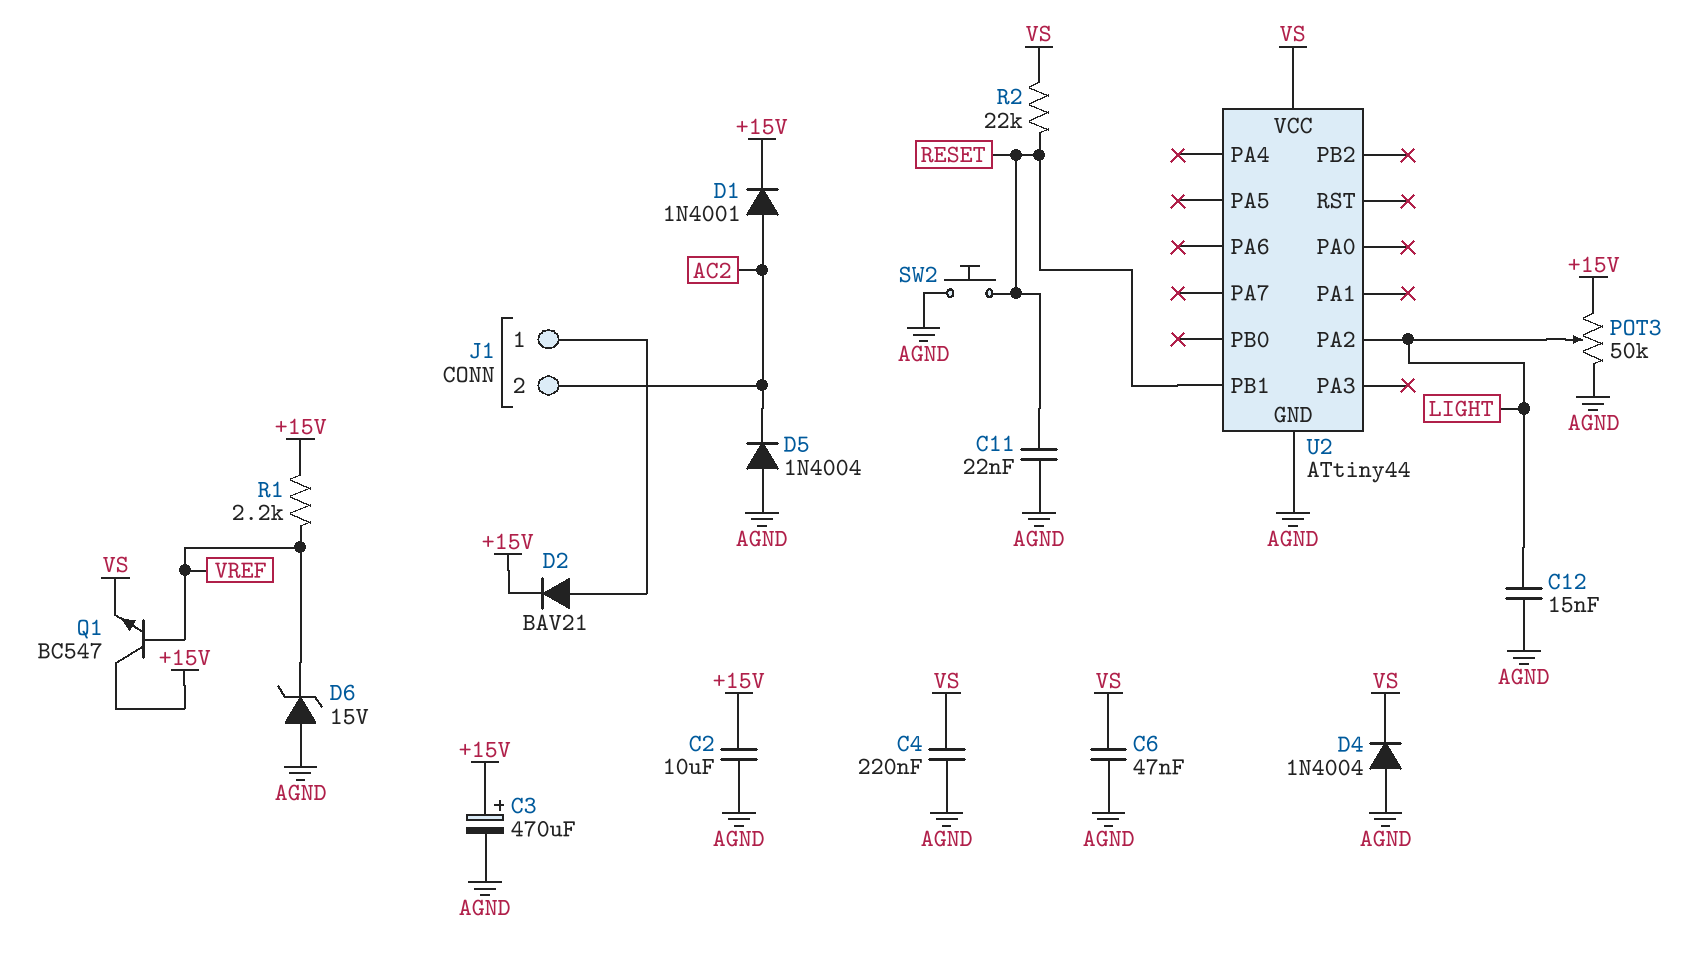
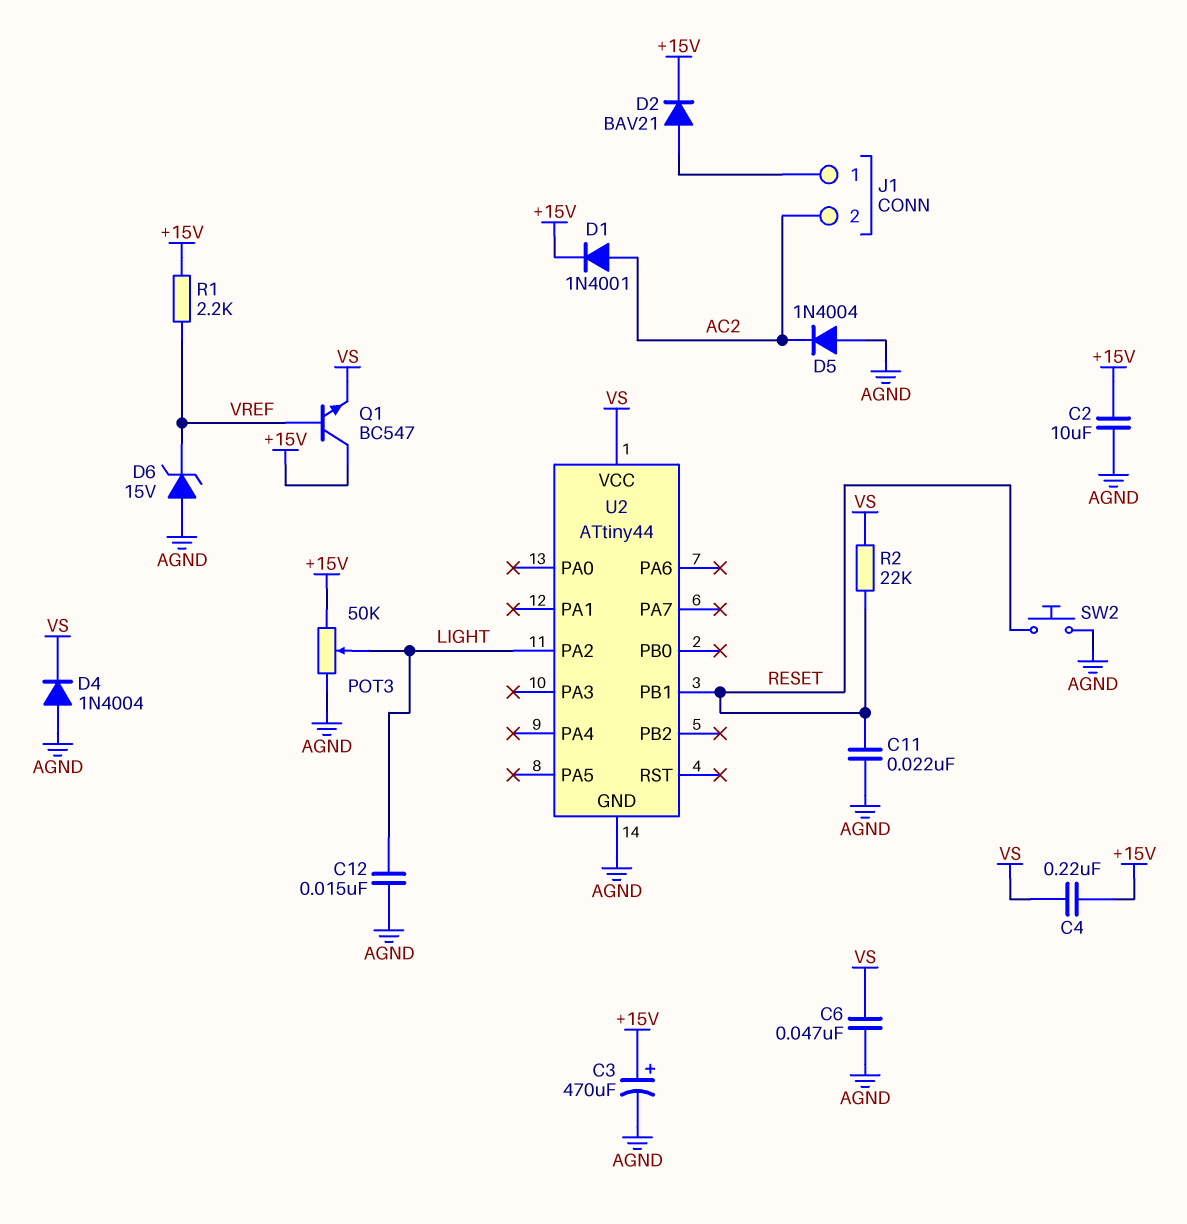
C4: 220nF (AGND, VS) -> 220nF (+15V, VS)

